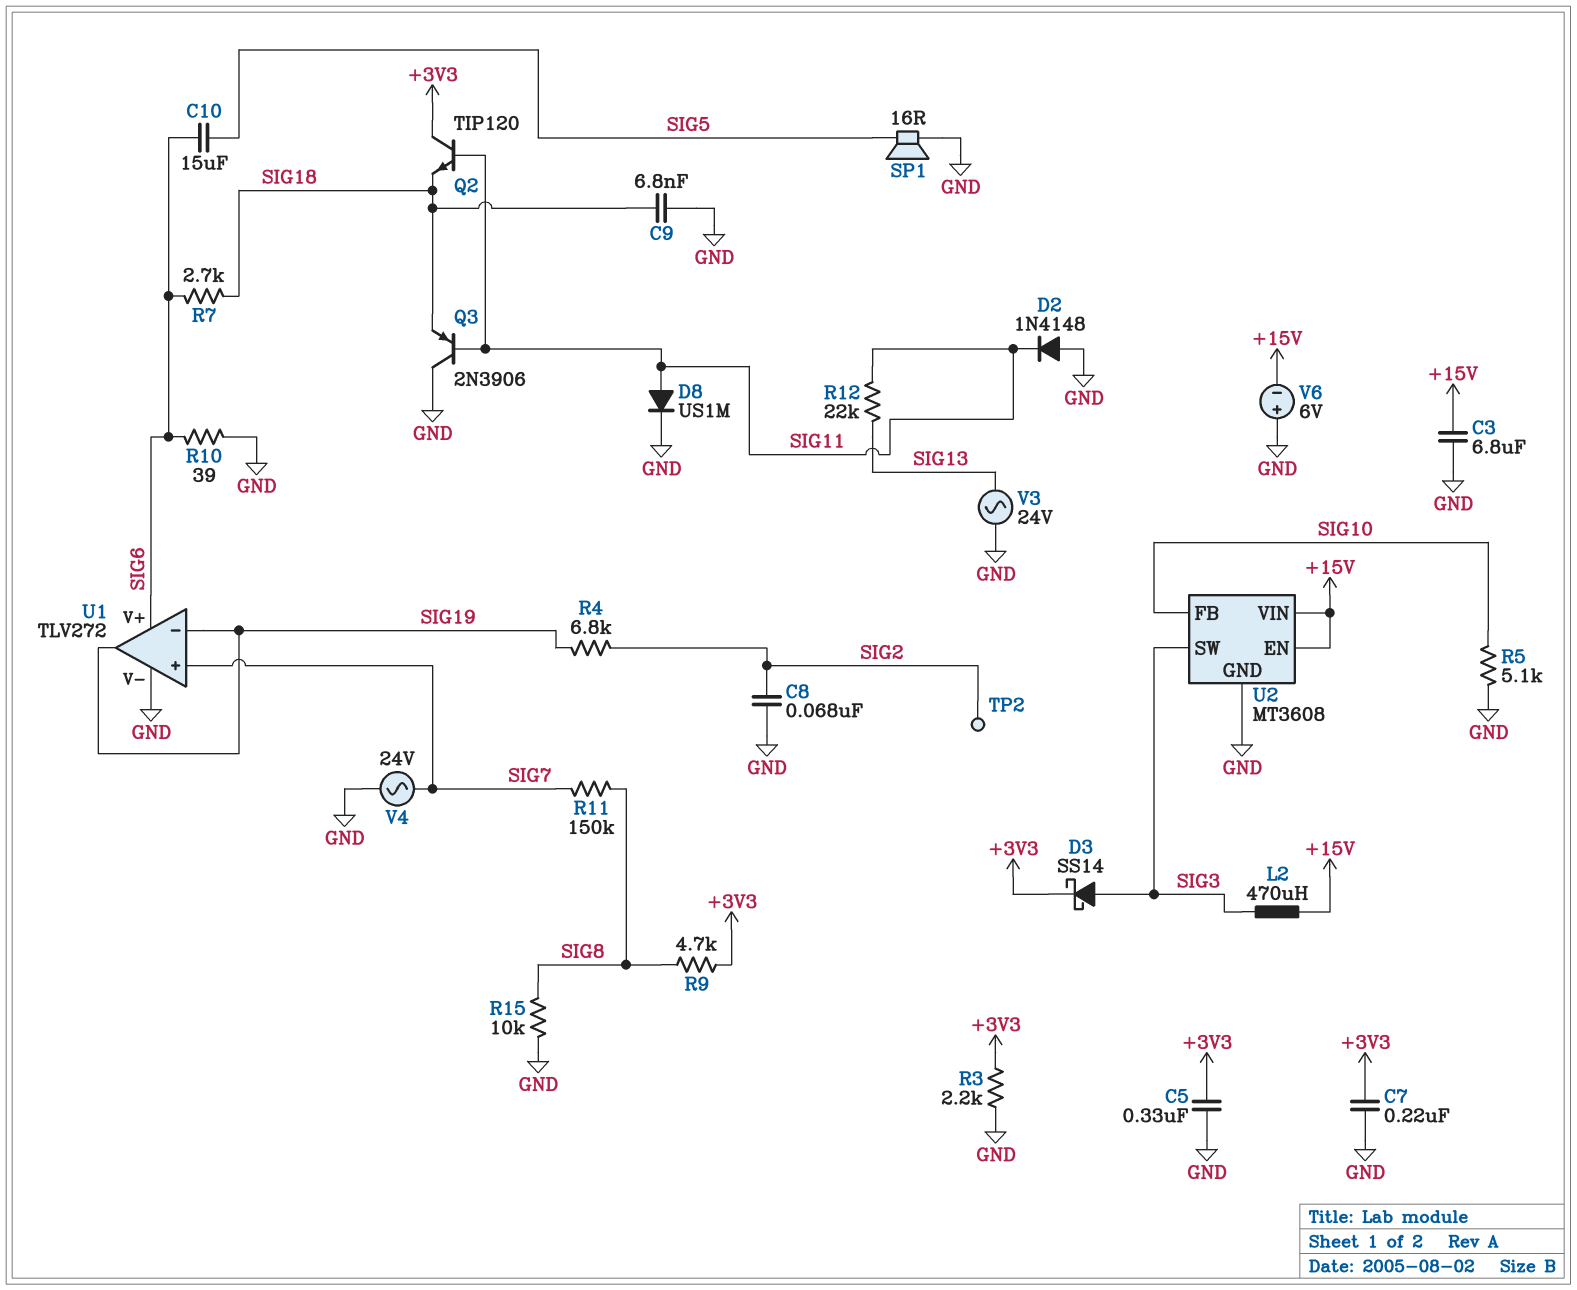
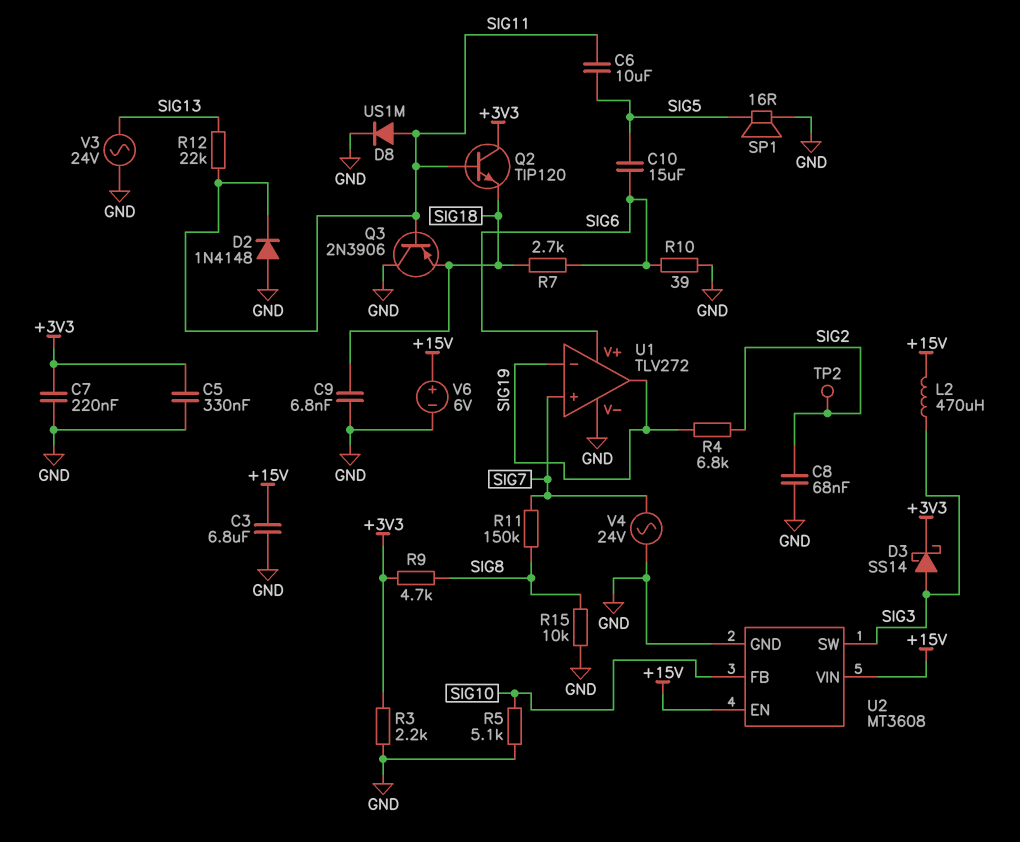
C6: none -> 10uF (SIG5, SIG11)
V6: 6V (plus GND, minus +15V) -> 6V (plus +15V, minus GND)

